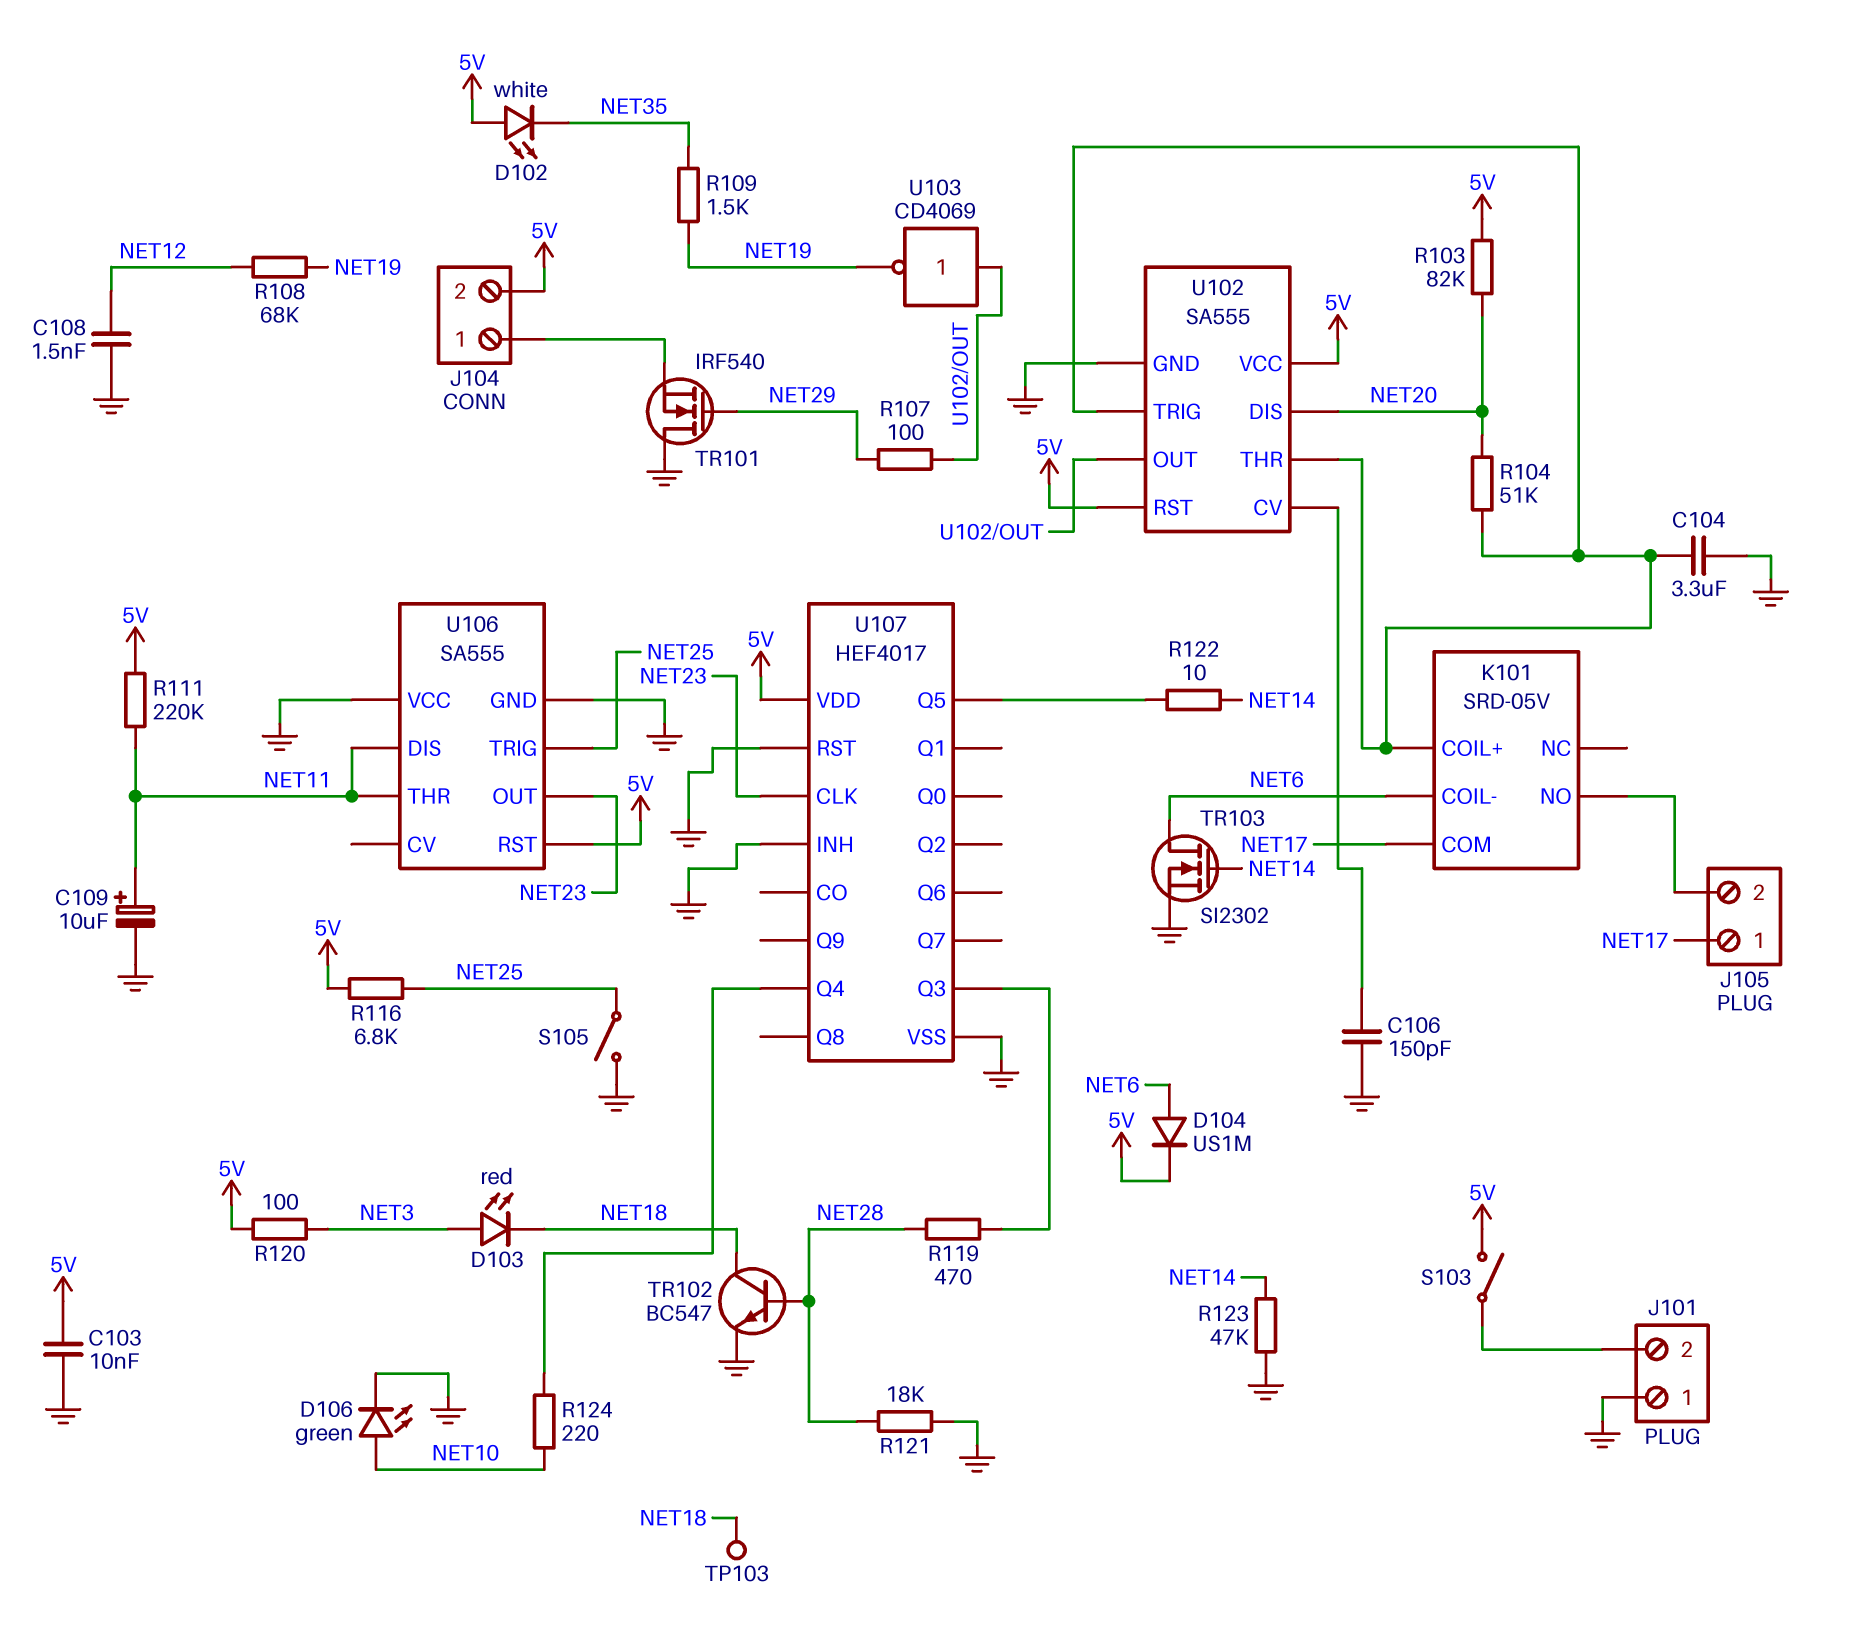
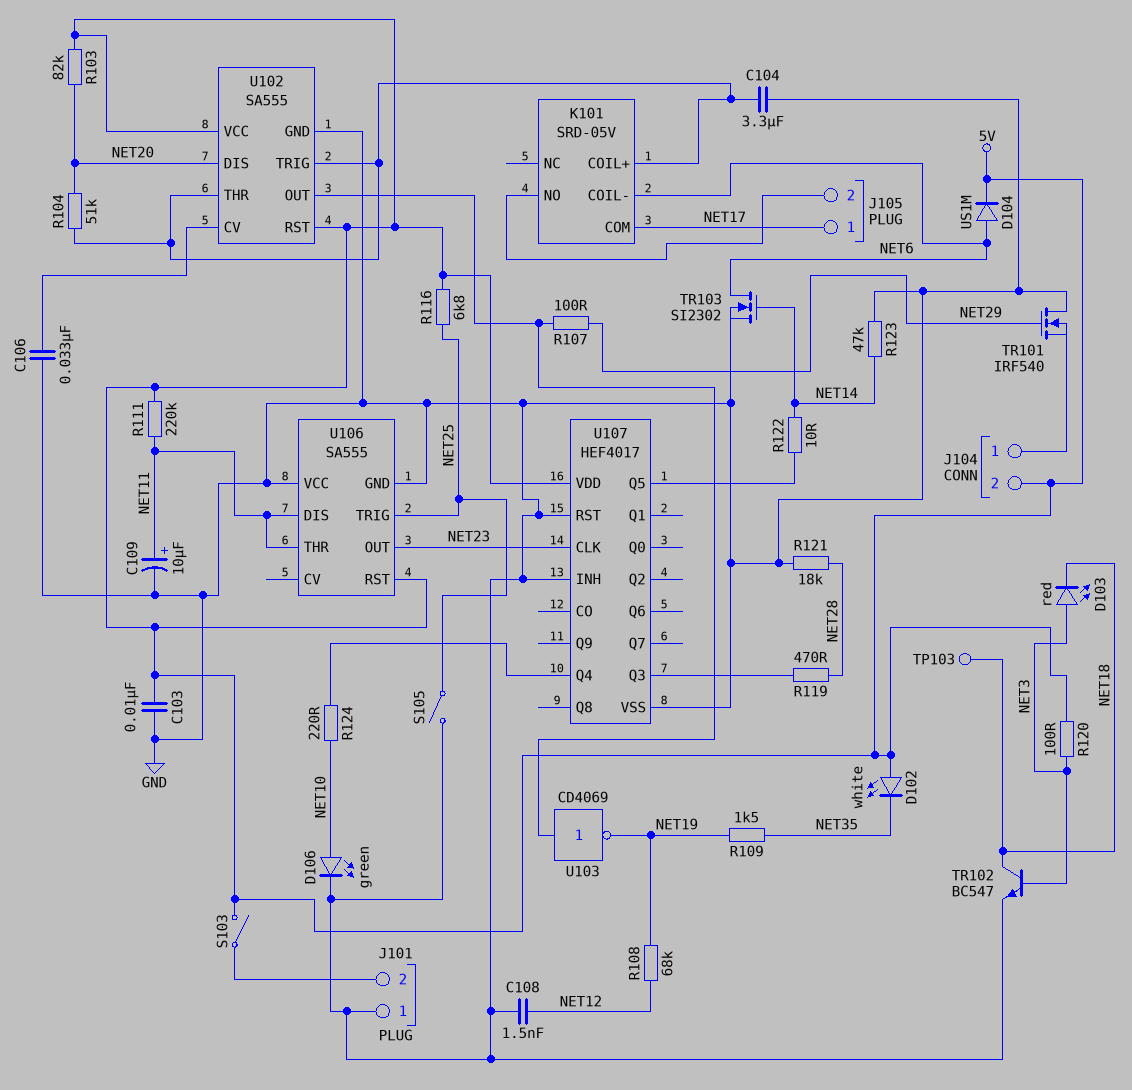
C106: 150pF (GND, U102/CV) -> 33nF (GND, U102/CV)
TR102: NPN BC547 (B NET28, C NET18, E GND) -> NPN BC547 (B NET3, C NET18, E GND)

